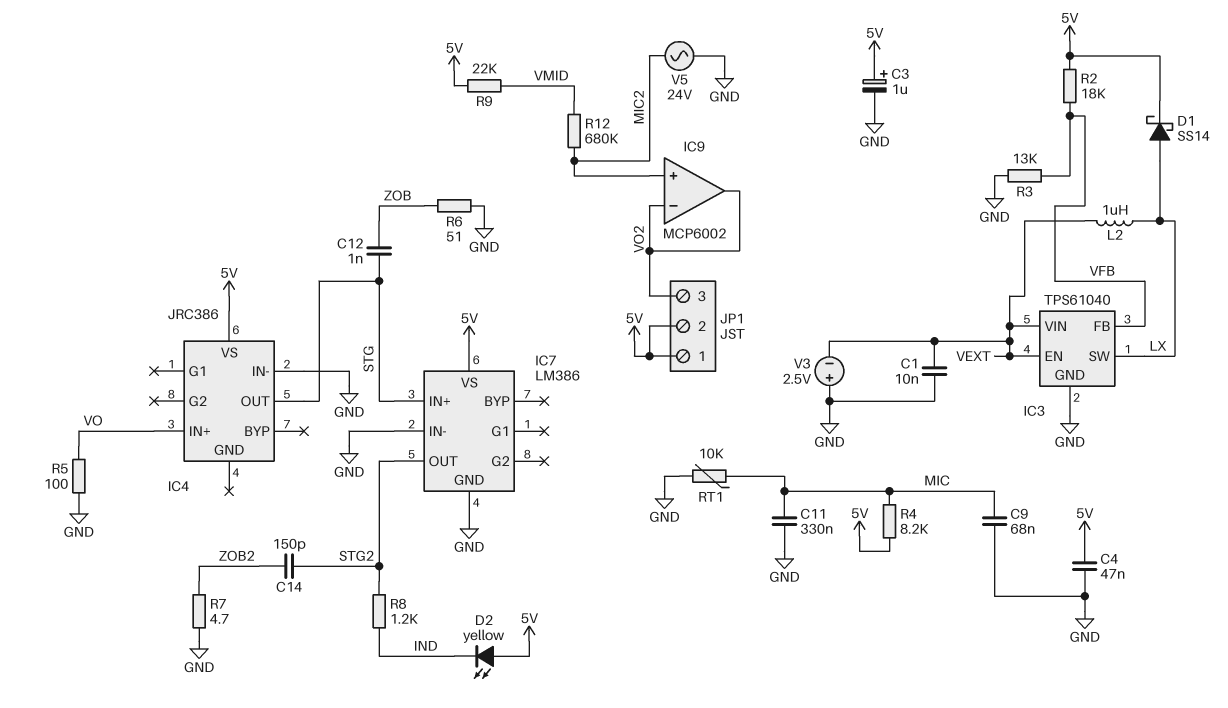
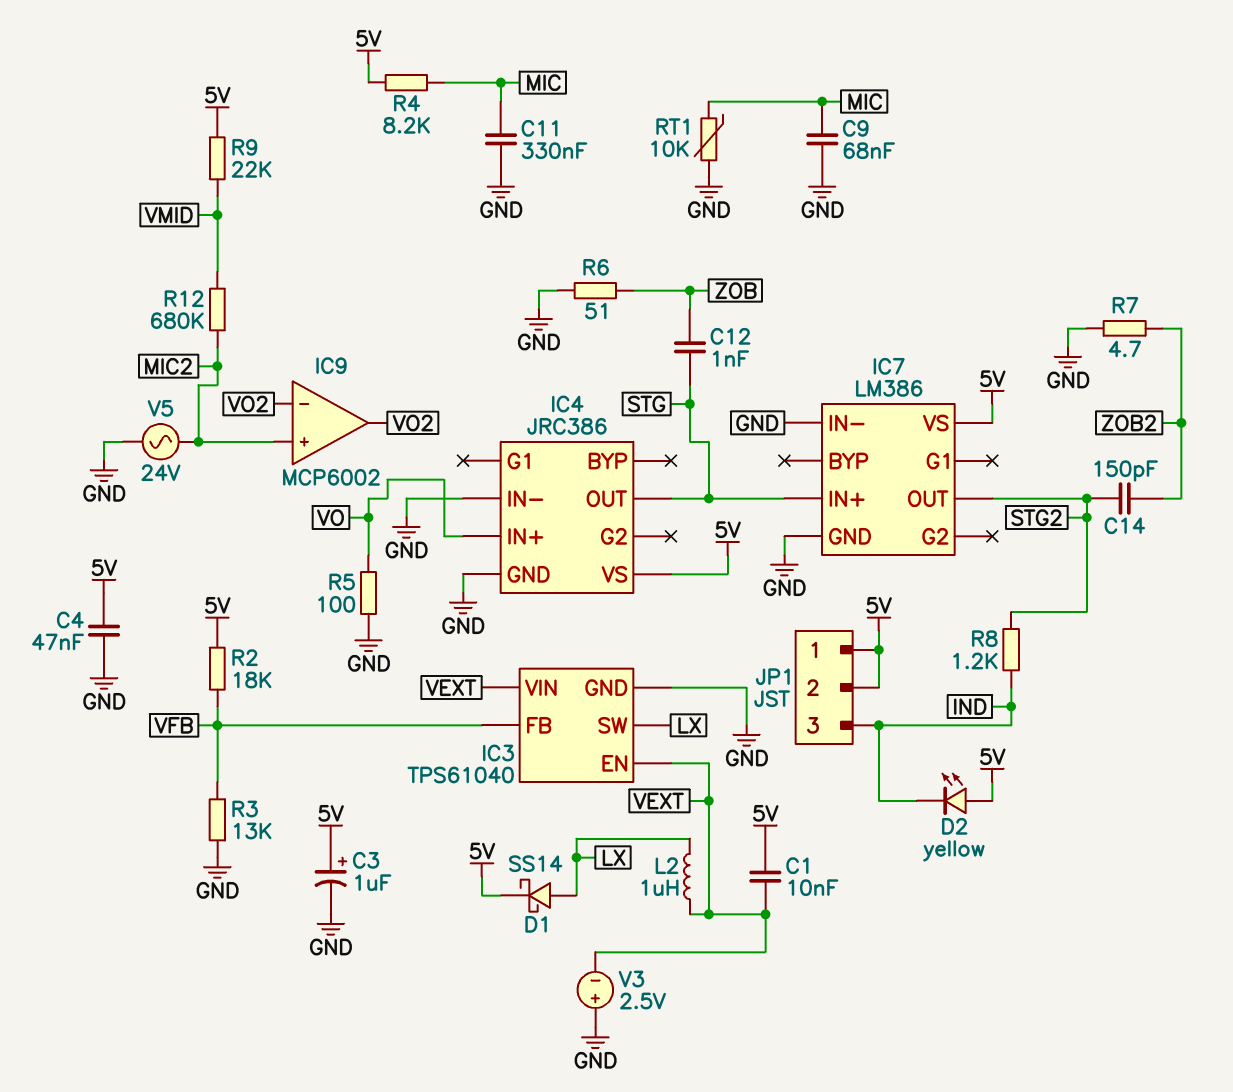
C1: 10nF (GND, VEXT) -> 10nF (5V, VEXT)
IC4 pin GND: none -> GND
JP1 pin 3: VO2 -> IND

